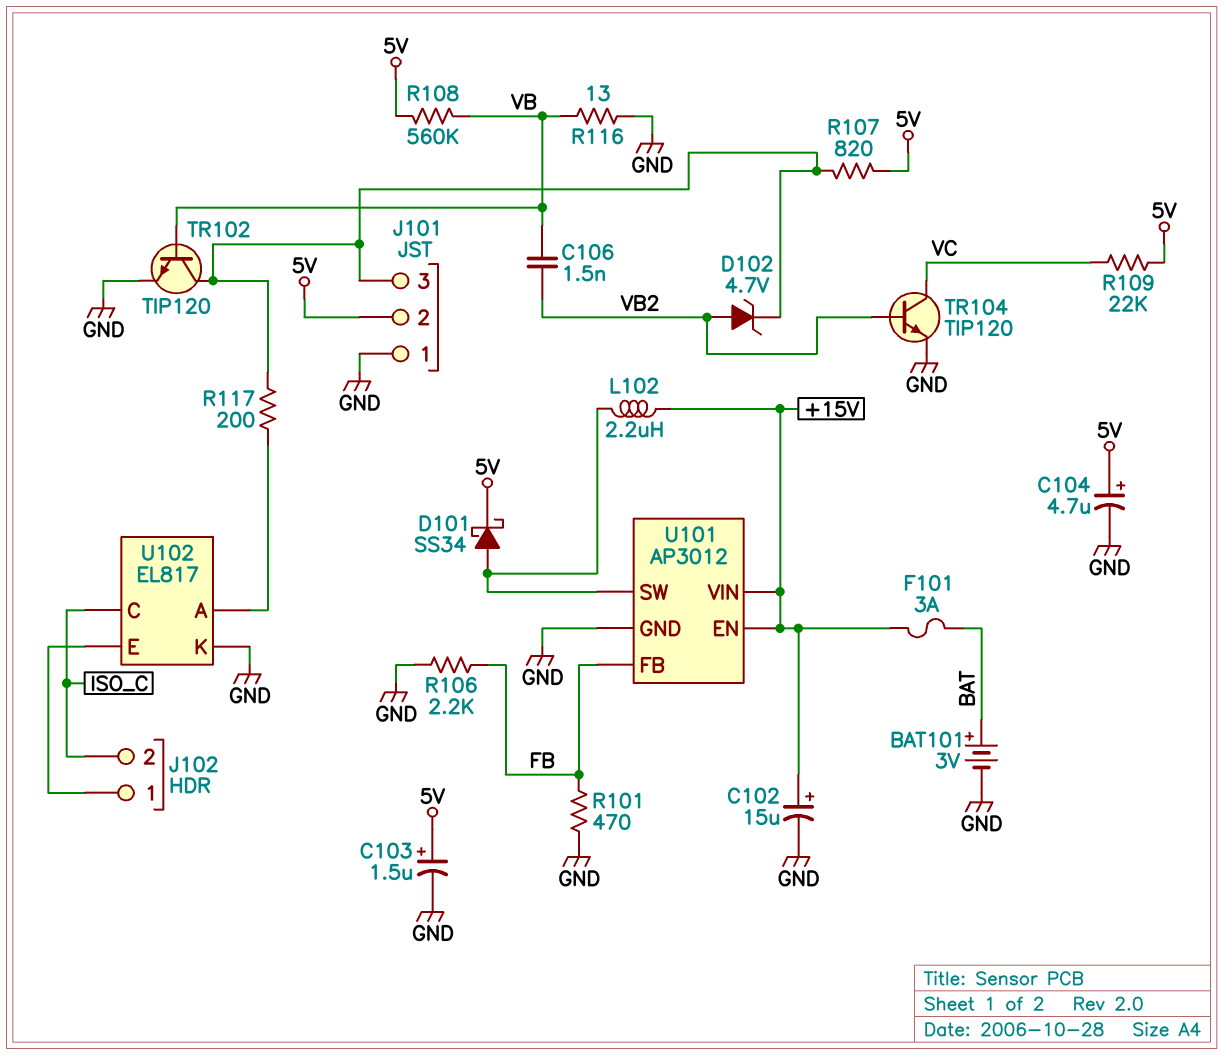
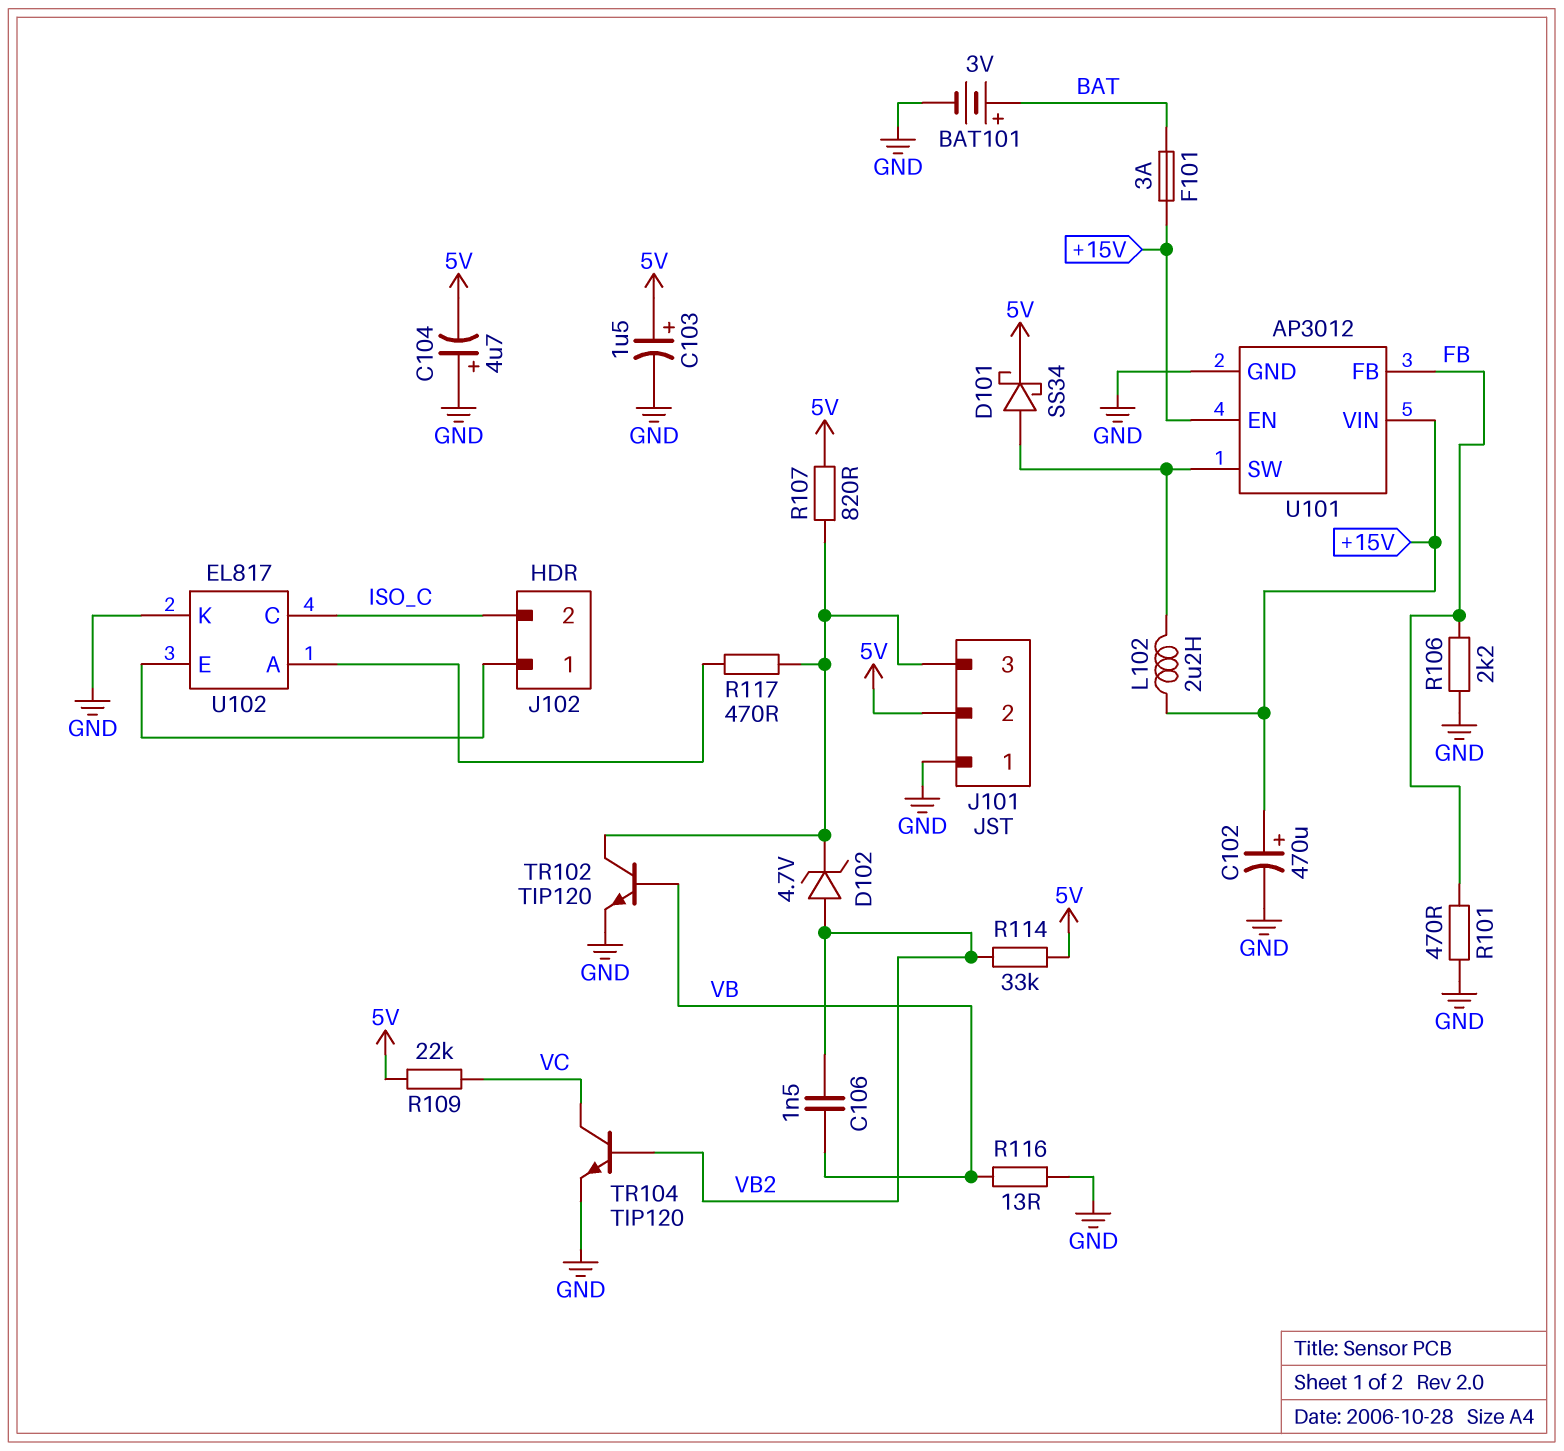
C102: 15uF (plus +15V, minus GND) -> 470uF (plus +15V, minus GND)
C104: 4.7uF (plus 5V, minus GND) -> 4.7uF (plus GND, minus 5V)
R108: 560k (5V, VB) -> none
R114: none -> 33k (5V, VB2)
R117: 200 (J101/3, U102/A) -> 470 (J101/3, U102/A)

